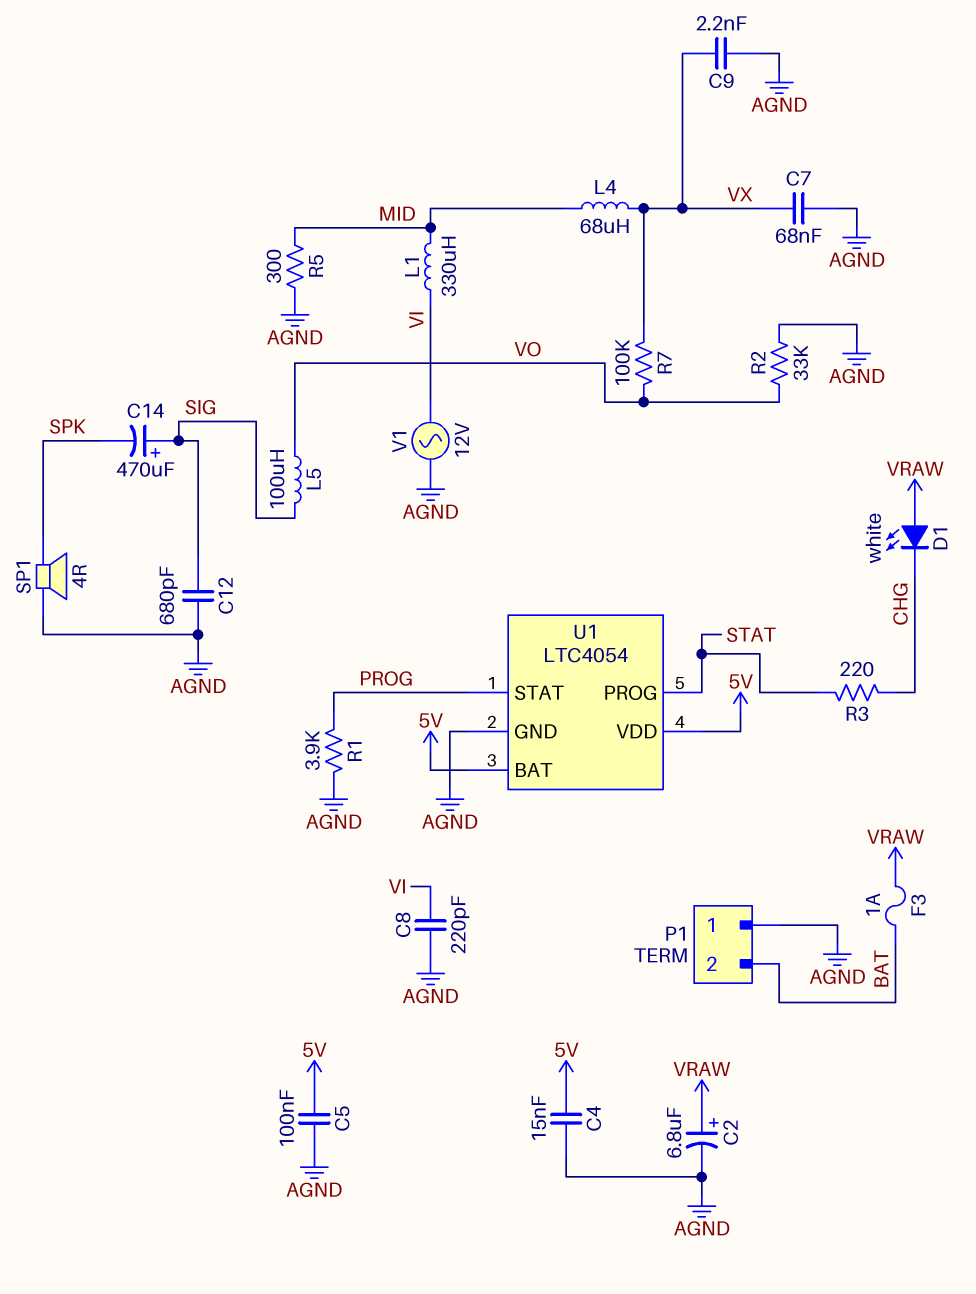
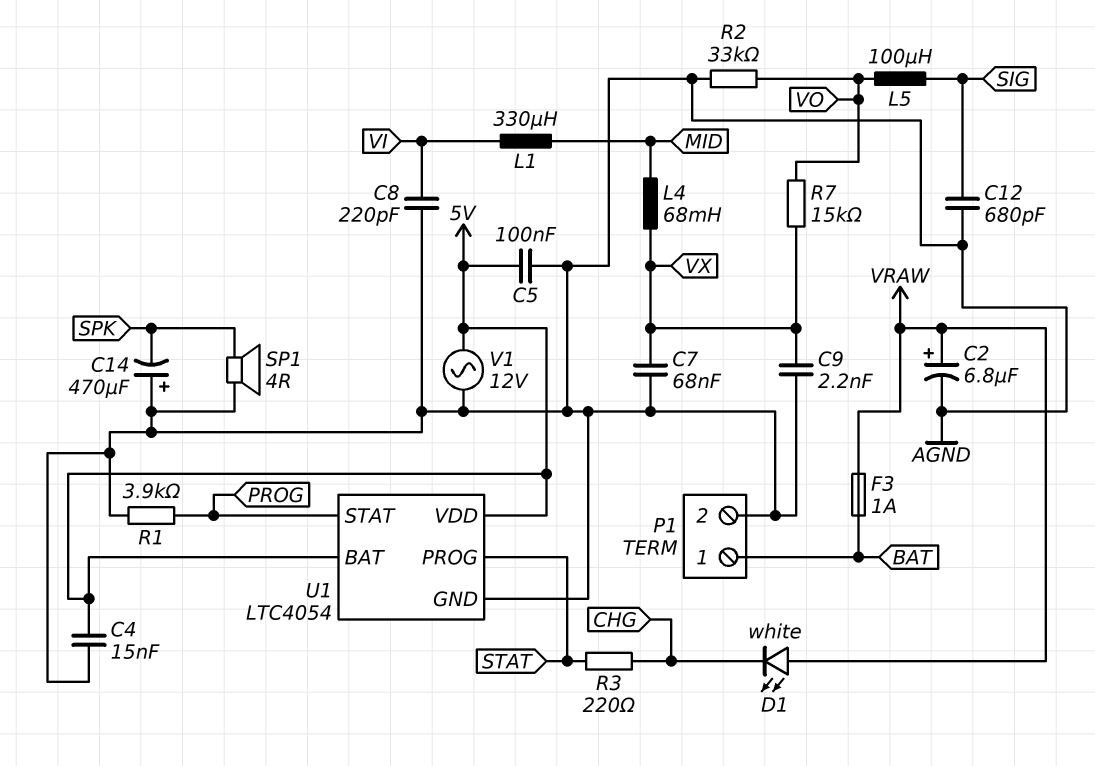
C14: 470uF (plus SIG, minus SPK) -> 470uF (plus AGND, minus SPK)
L4: 68uH (MID, VX) -> 68mH (MID, VX)
P1 pin 1: AGND -> BAT
P1 pin 2: BAT -> AGND
R5: 300 (AGND, MID) -> none
R7: 100k (VO, VX) -> 15k (VO, VX)
V1: AC 12V (AGND, VI) -> AC 12V (5V, AGND)

